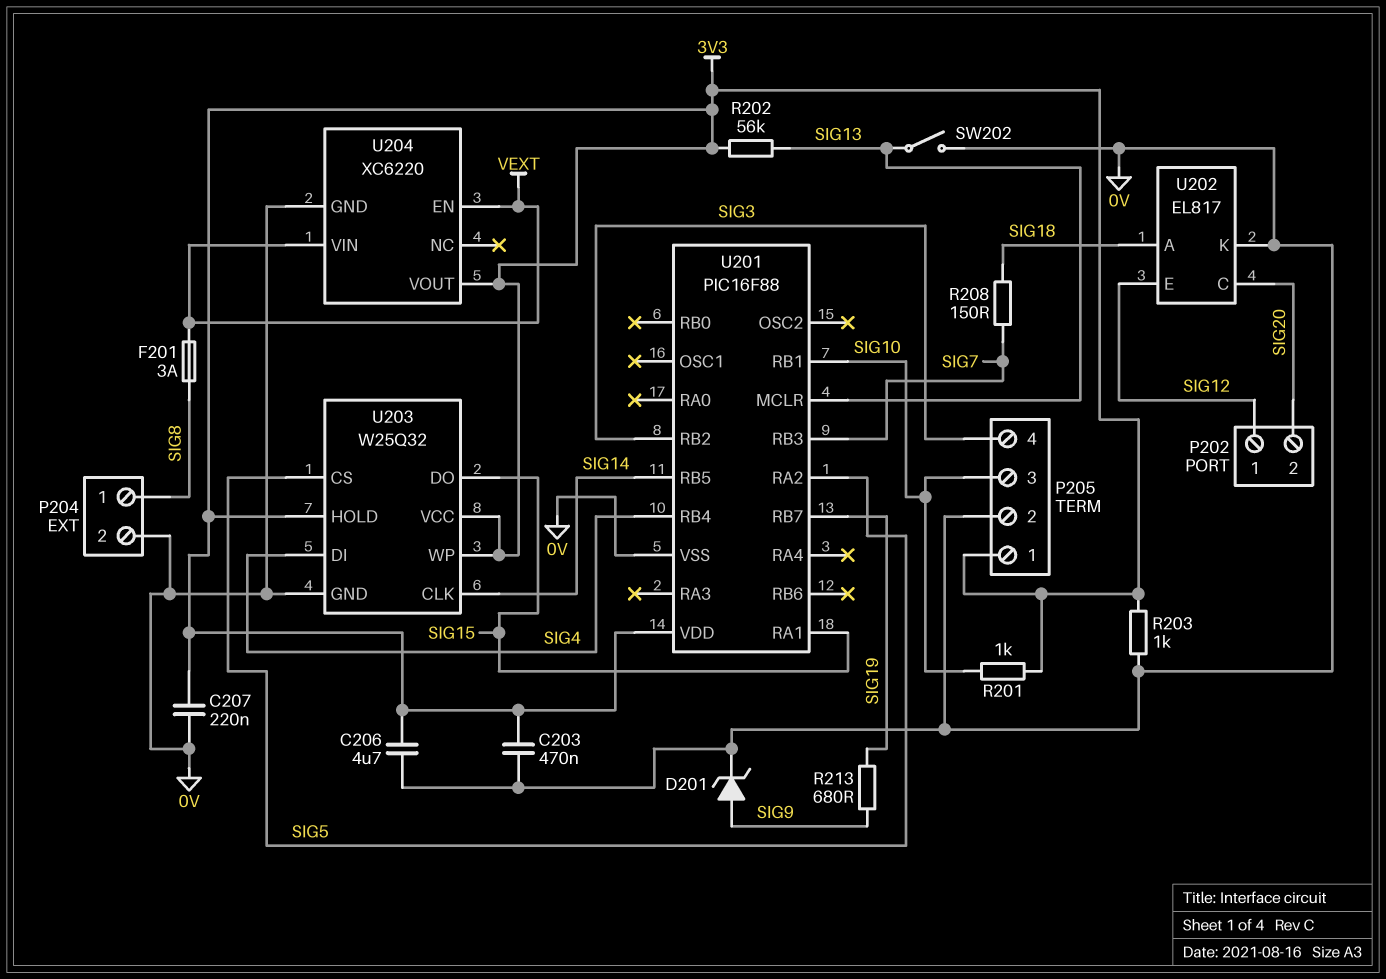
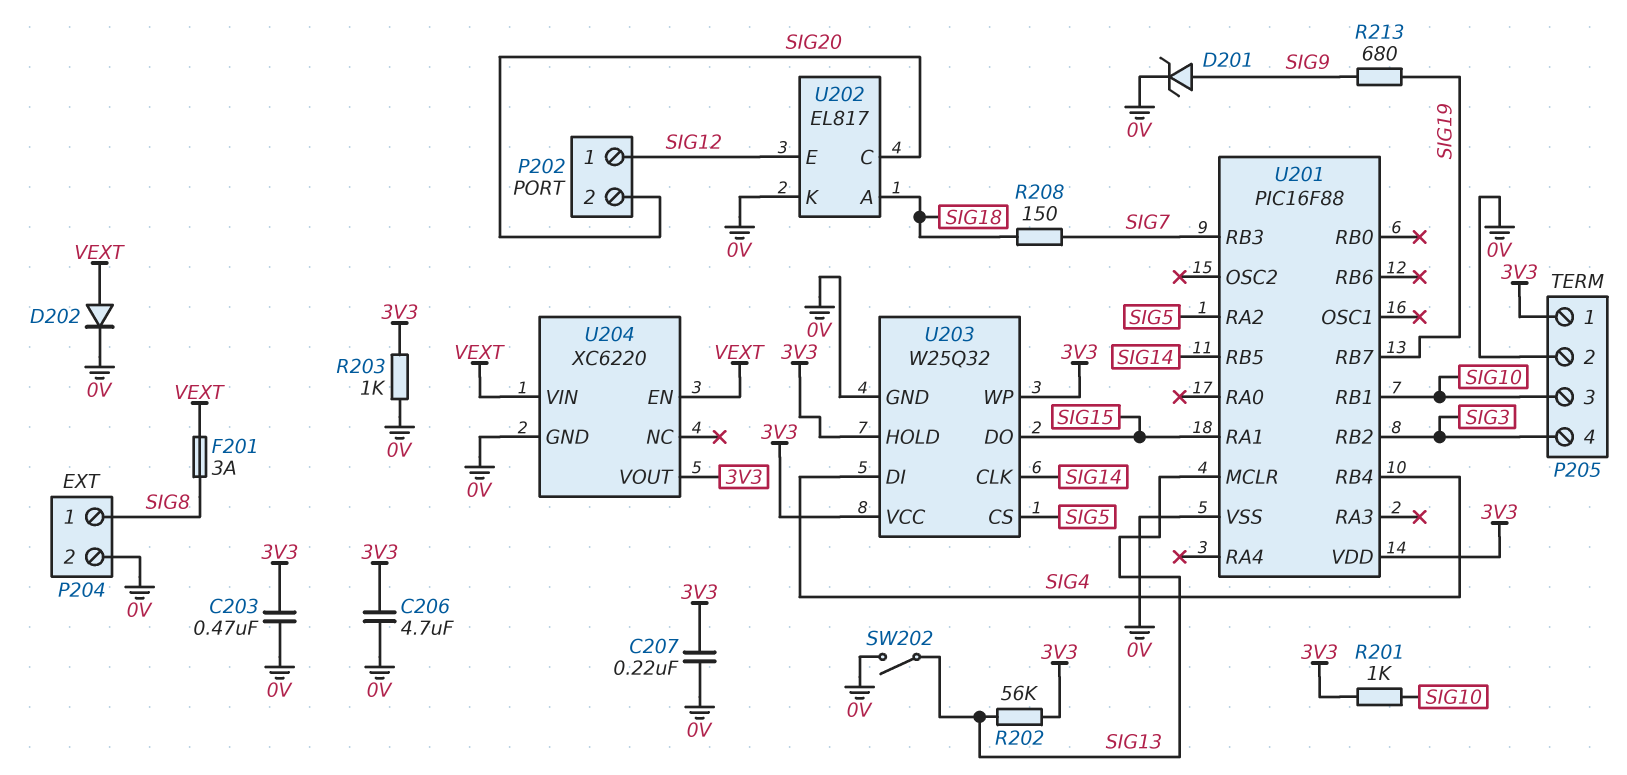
D202: none -> diode (A VEXT, K 0V)

